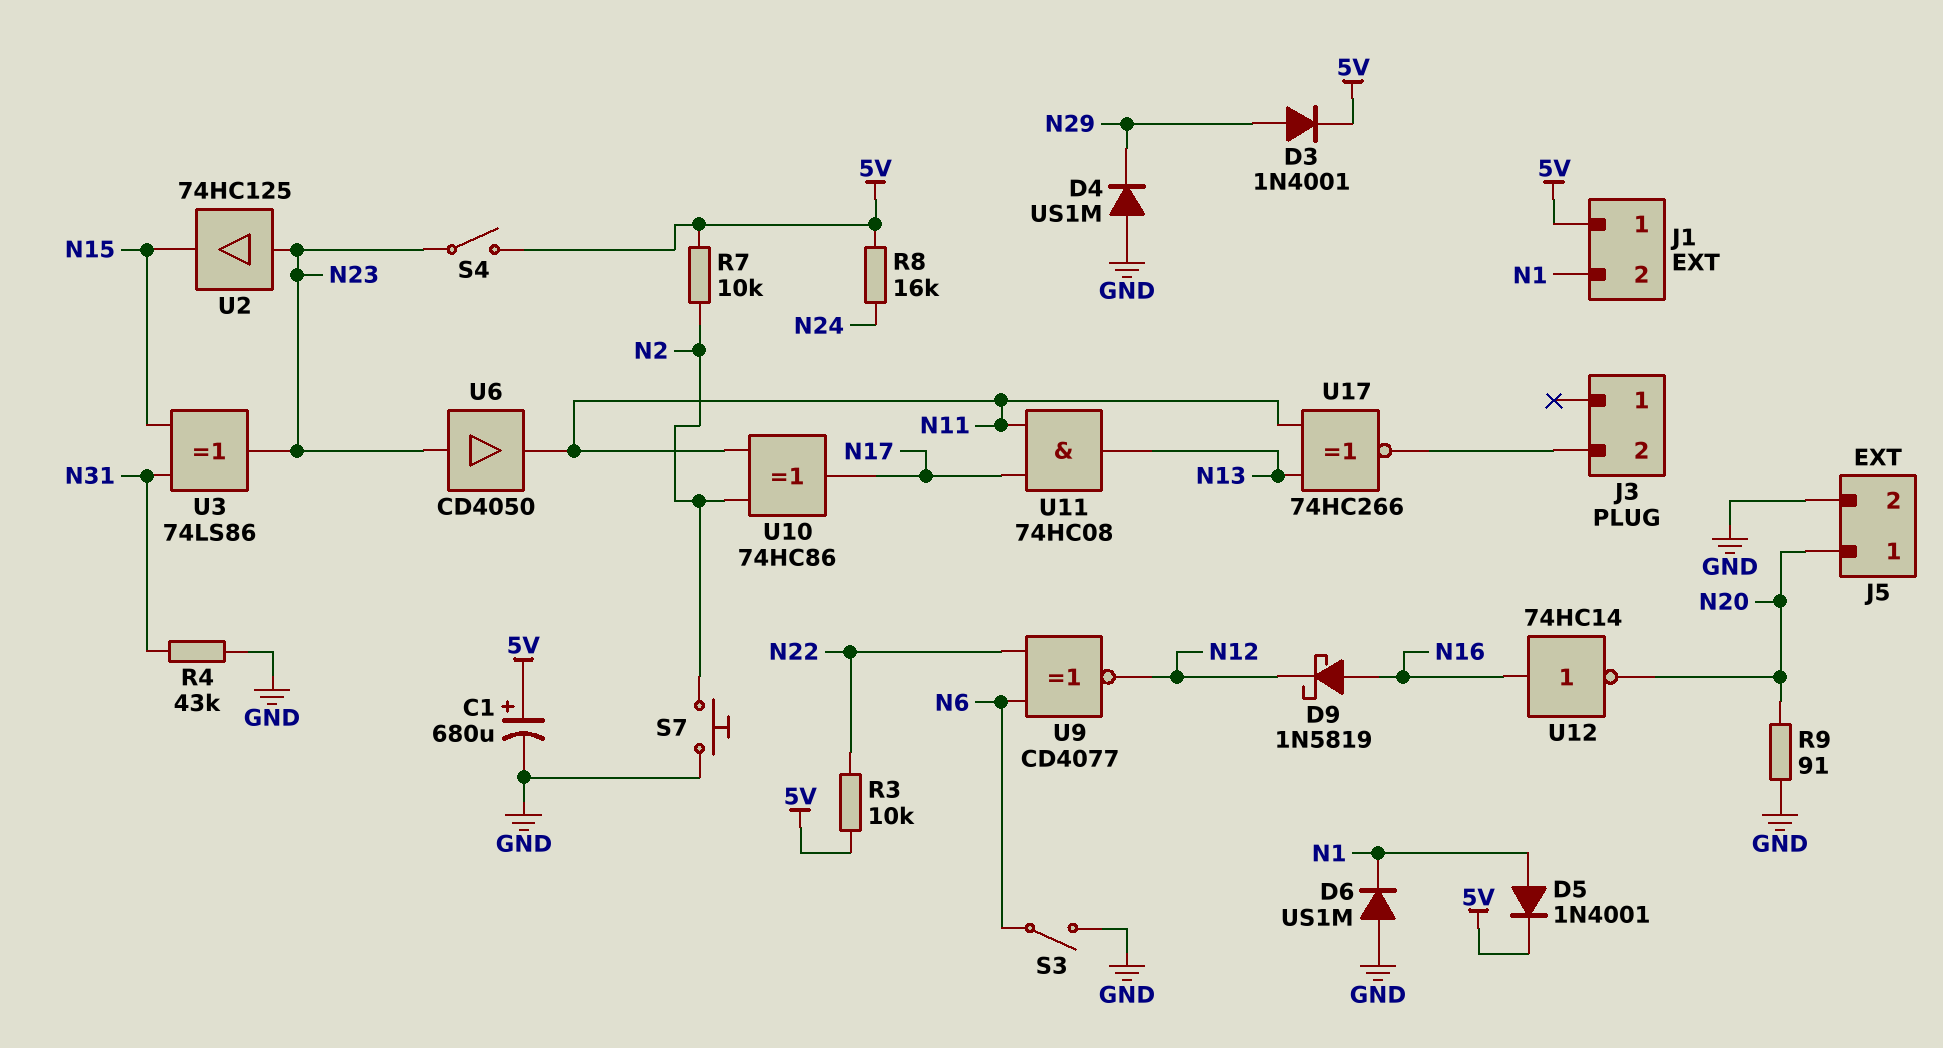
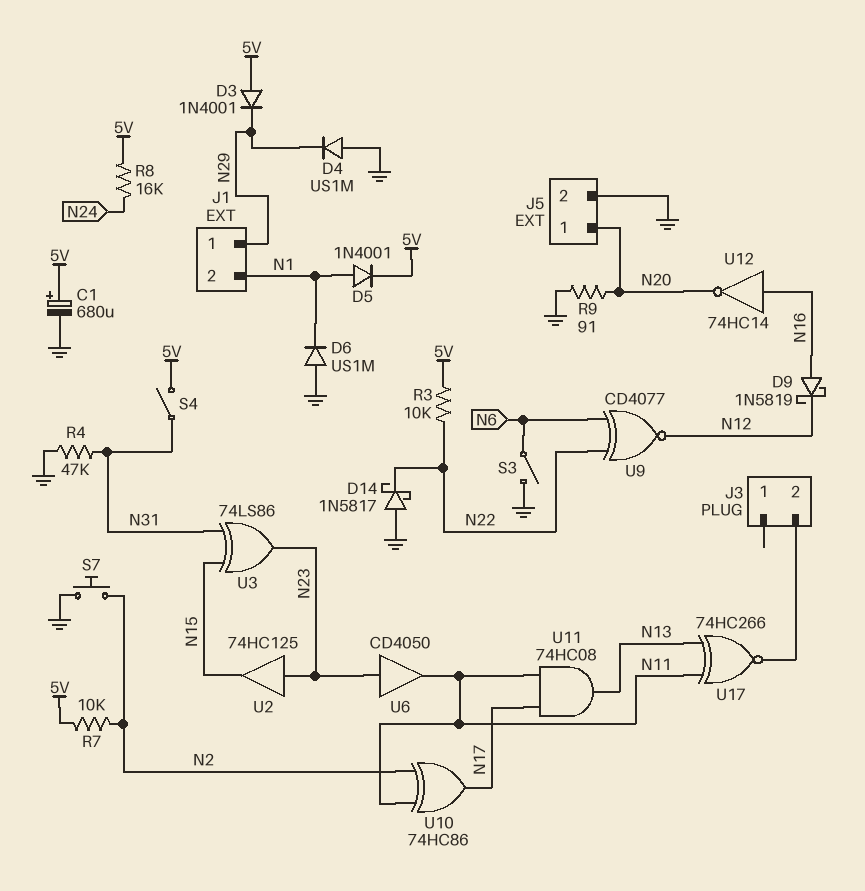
D3: diode 1N4001 (A N29, K 5V) -> diode 1N4001 (A 5V, K N29)
D14: none -> schottky 1N5817 (A GND, K N22)
J1 pin 1: 5V -> N29
R4: 43k (GND, N31) -> 47k (GND, N31)
S4: switch (5V, N23) -> switch (5V, N31)

